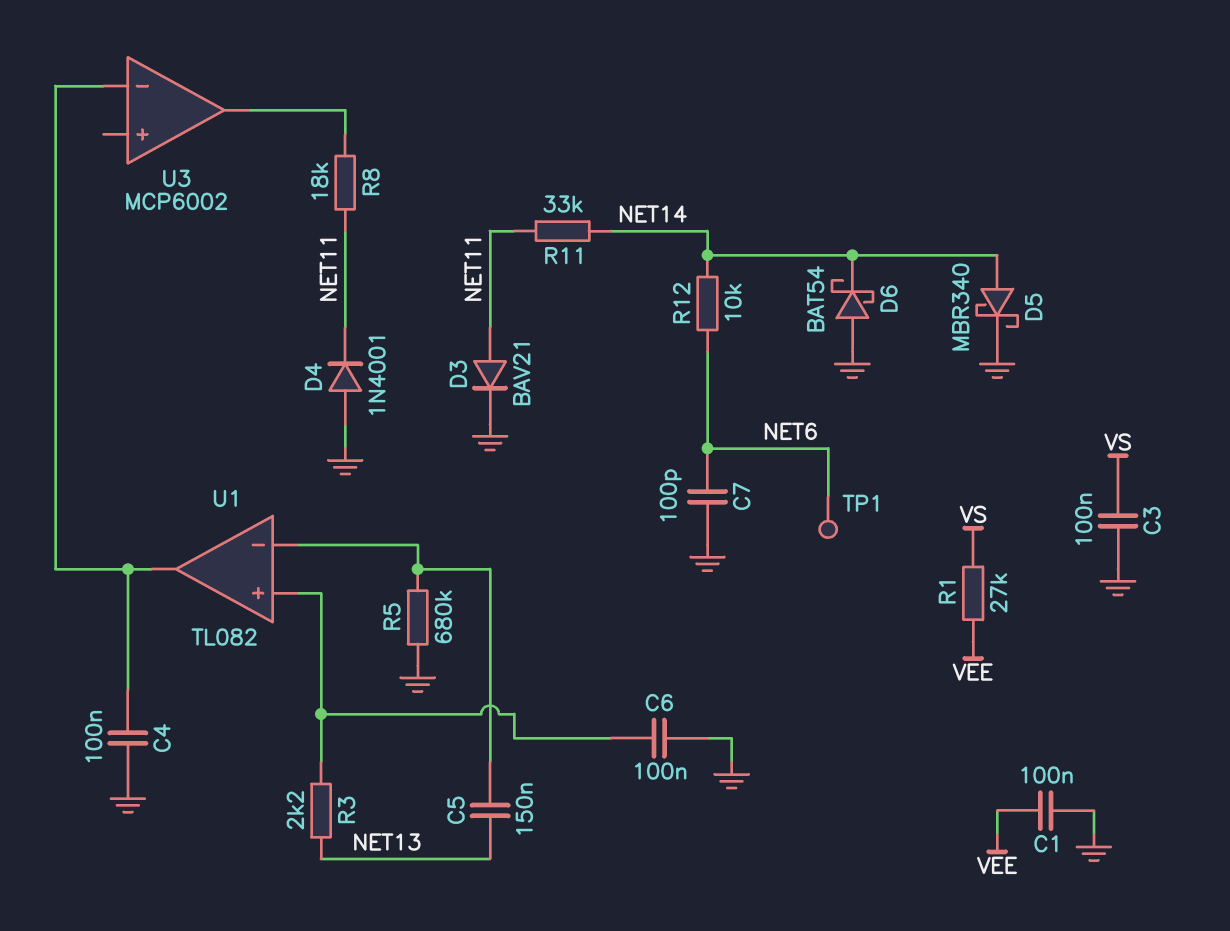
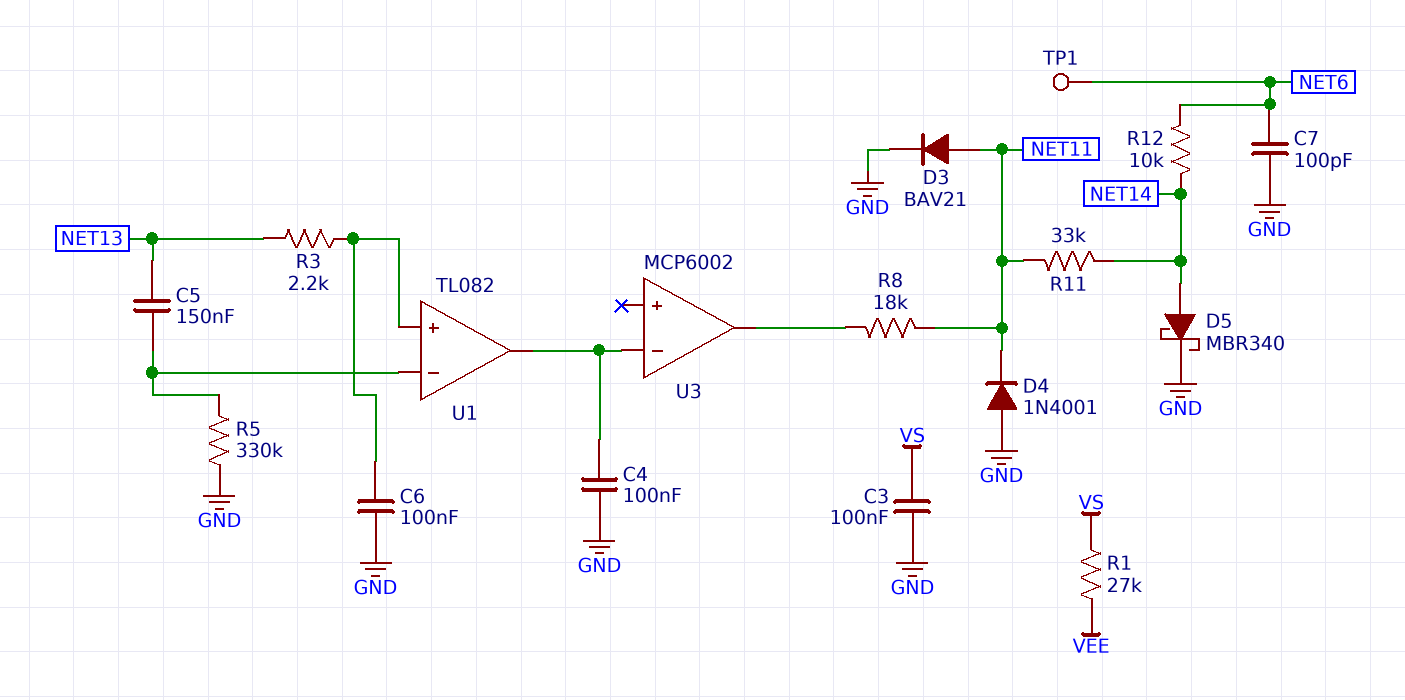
C1: 100nF (GND, VEE) -> none
D6: schottky BAT54 (A GND, K NET14) -> none
R5: 680k (GND, U1/in-) -> 330k (GND, U1/in-)

